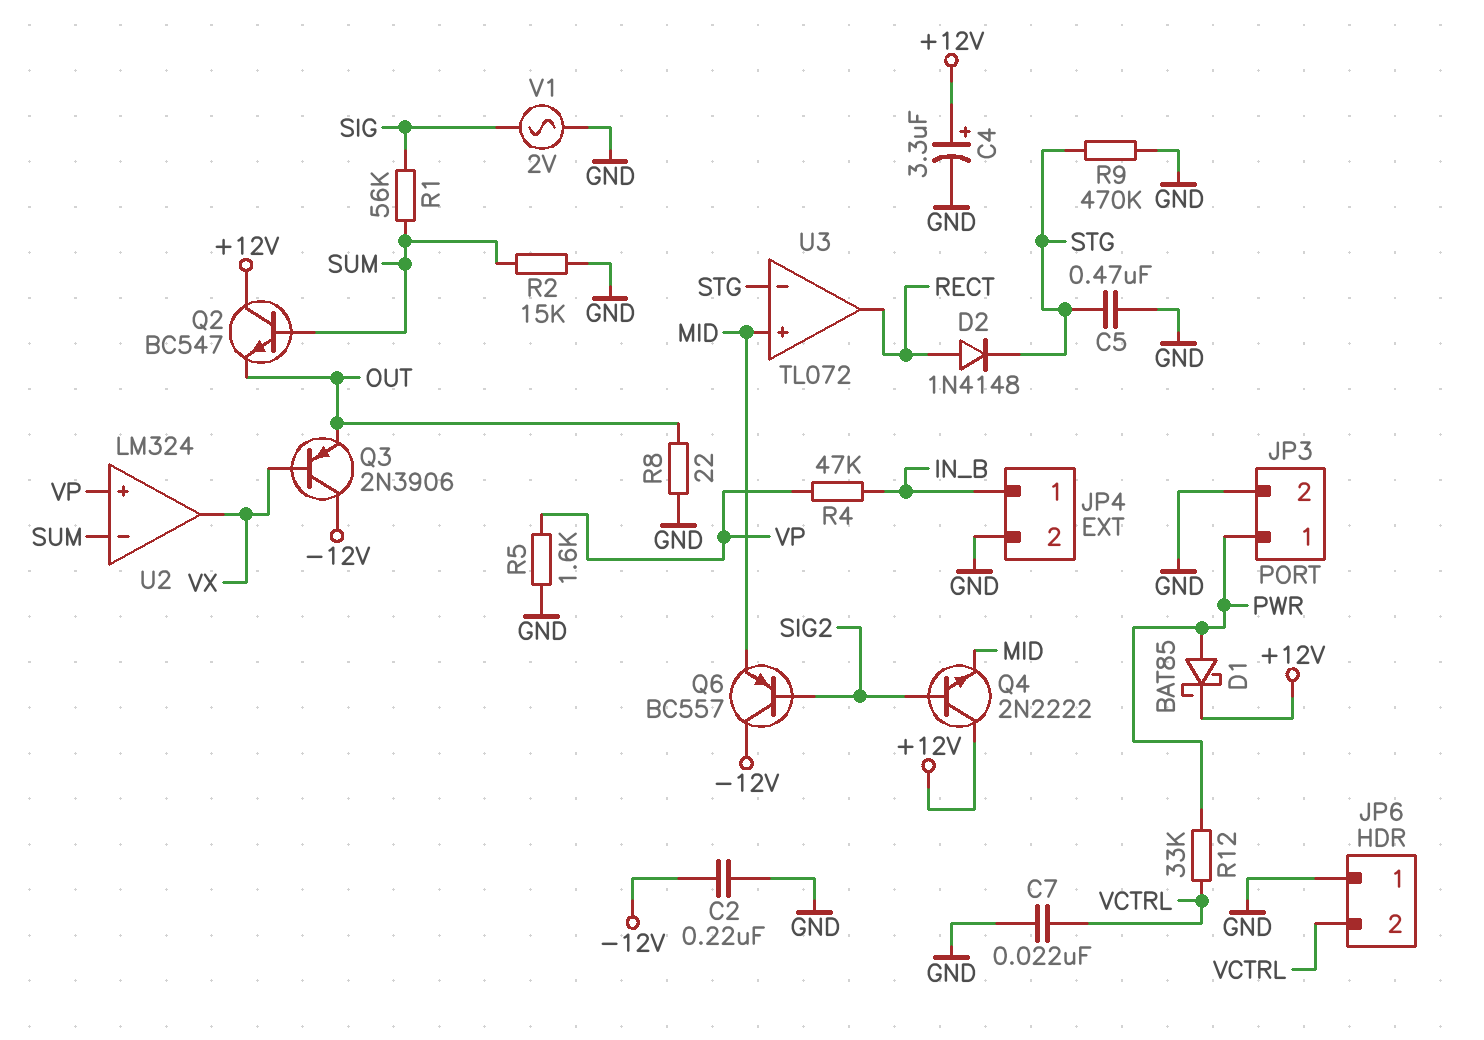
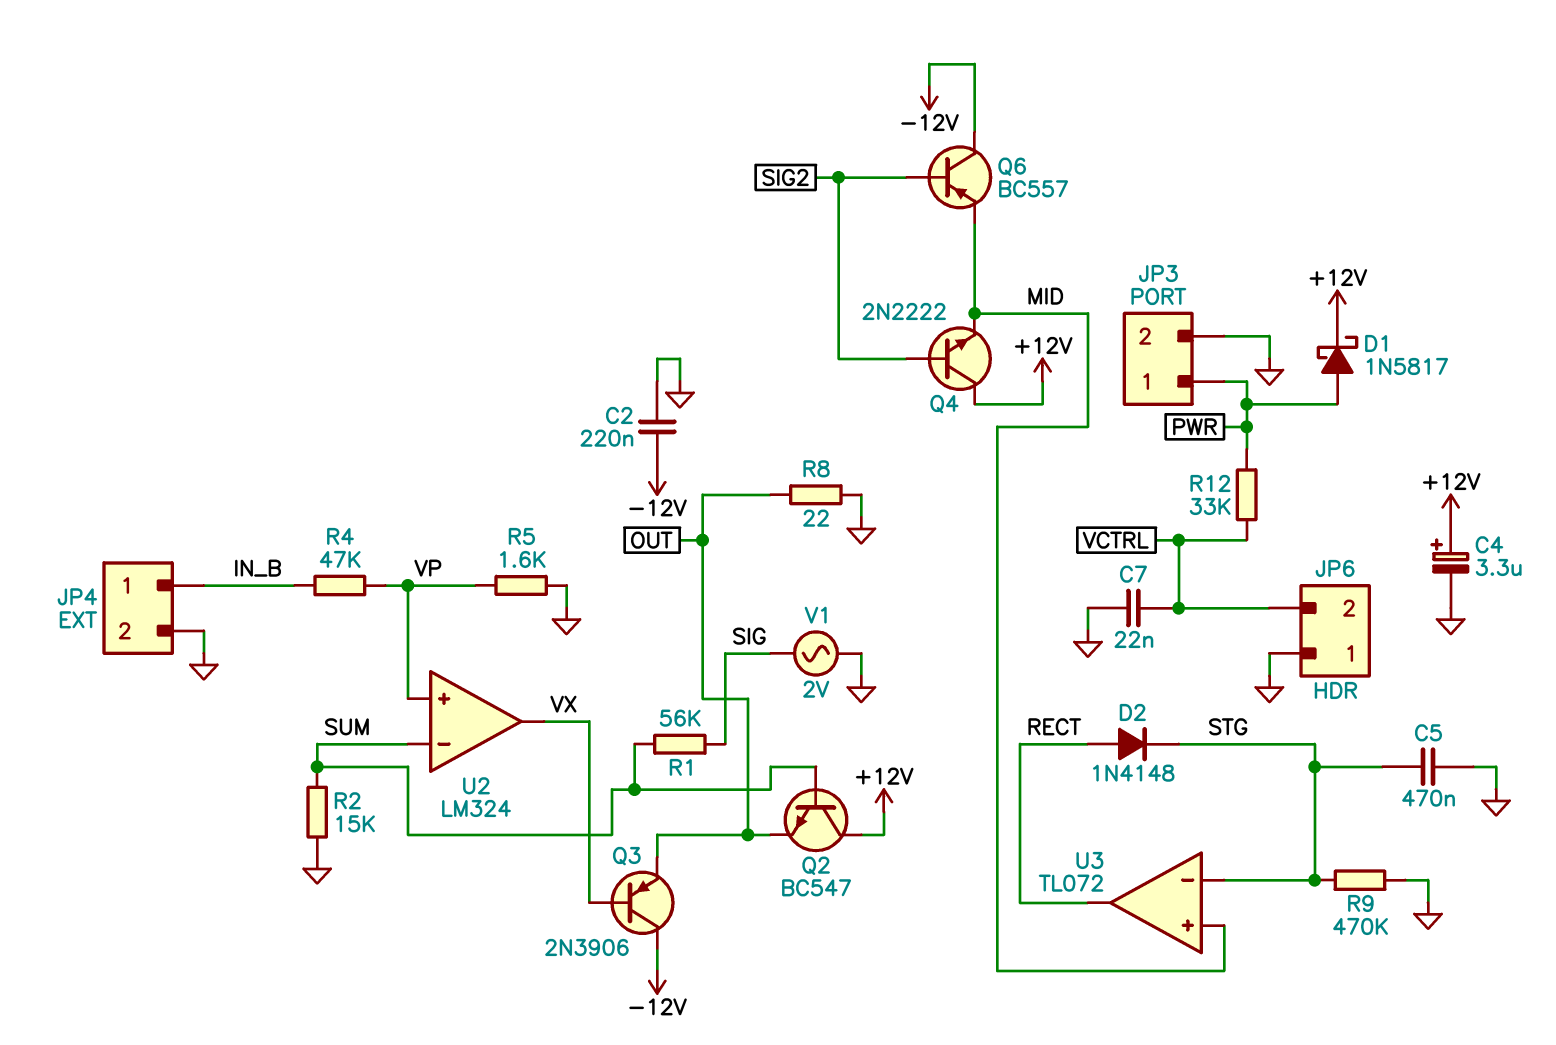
D1: schottky BAT85 (A PWR, K +12V) -> schottky 1N5817 (A PWR, K +12V)

